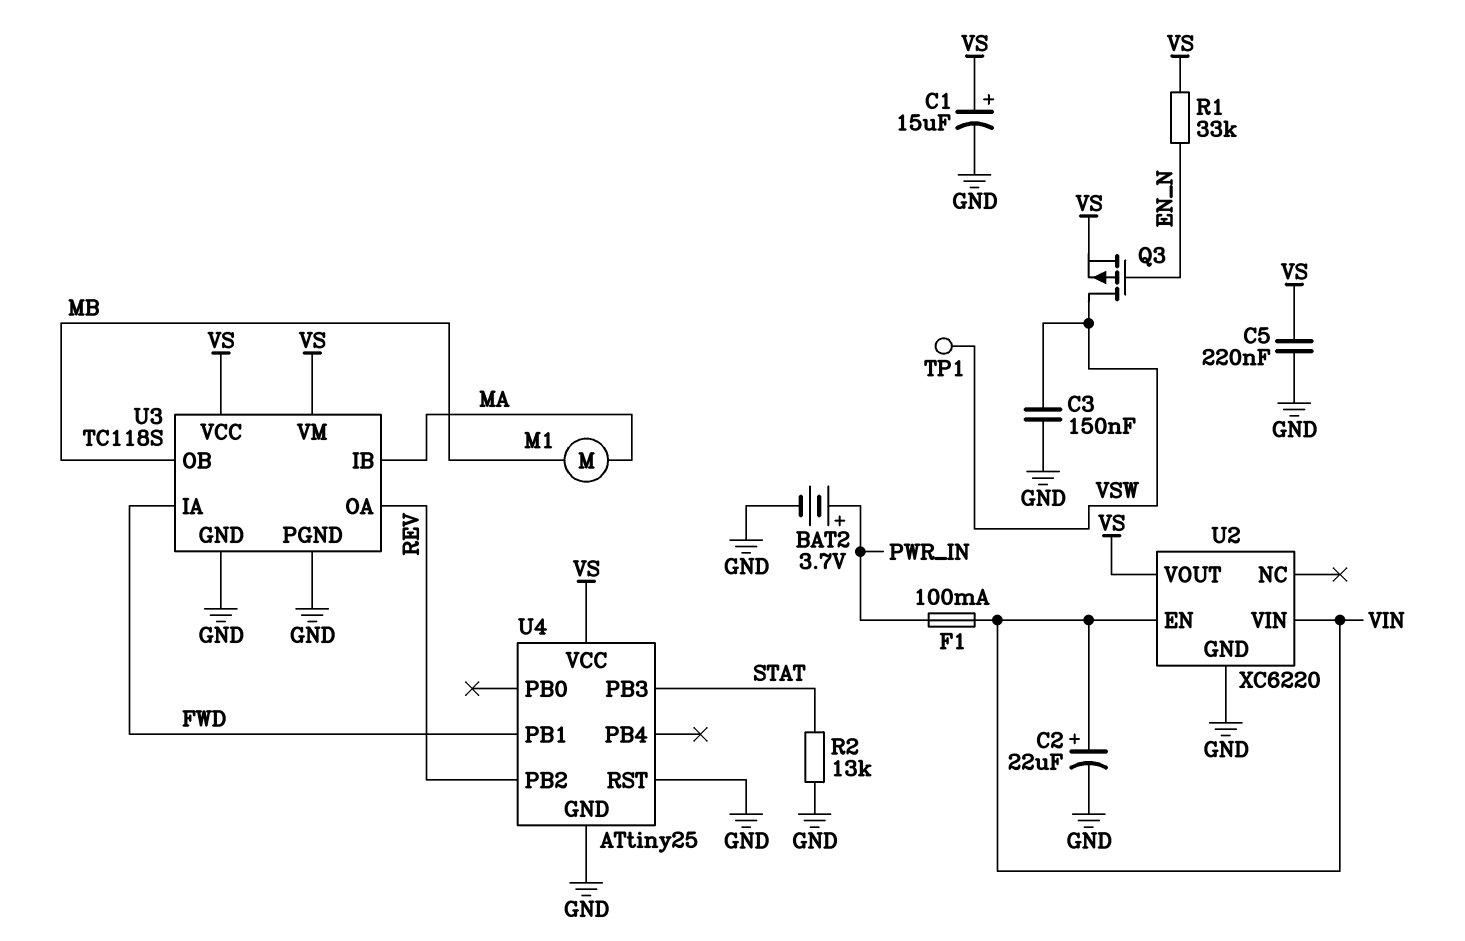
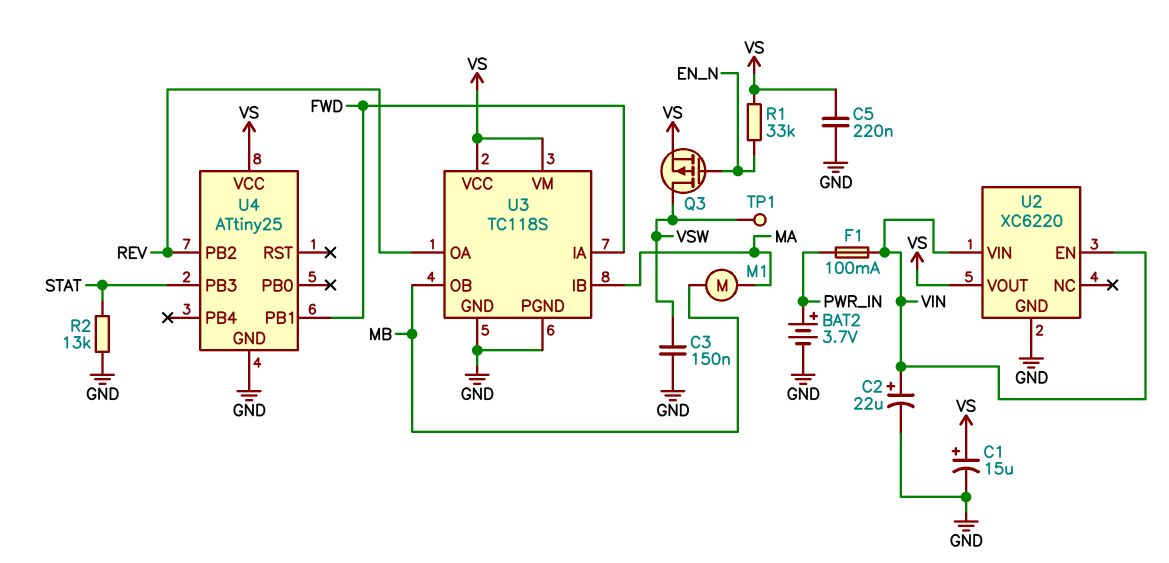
U4 pin RST: GND -> none

